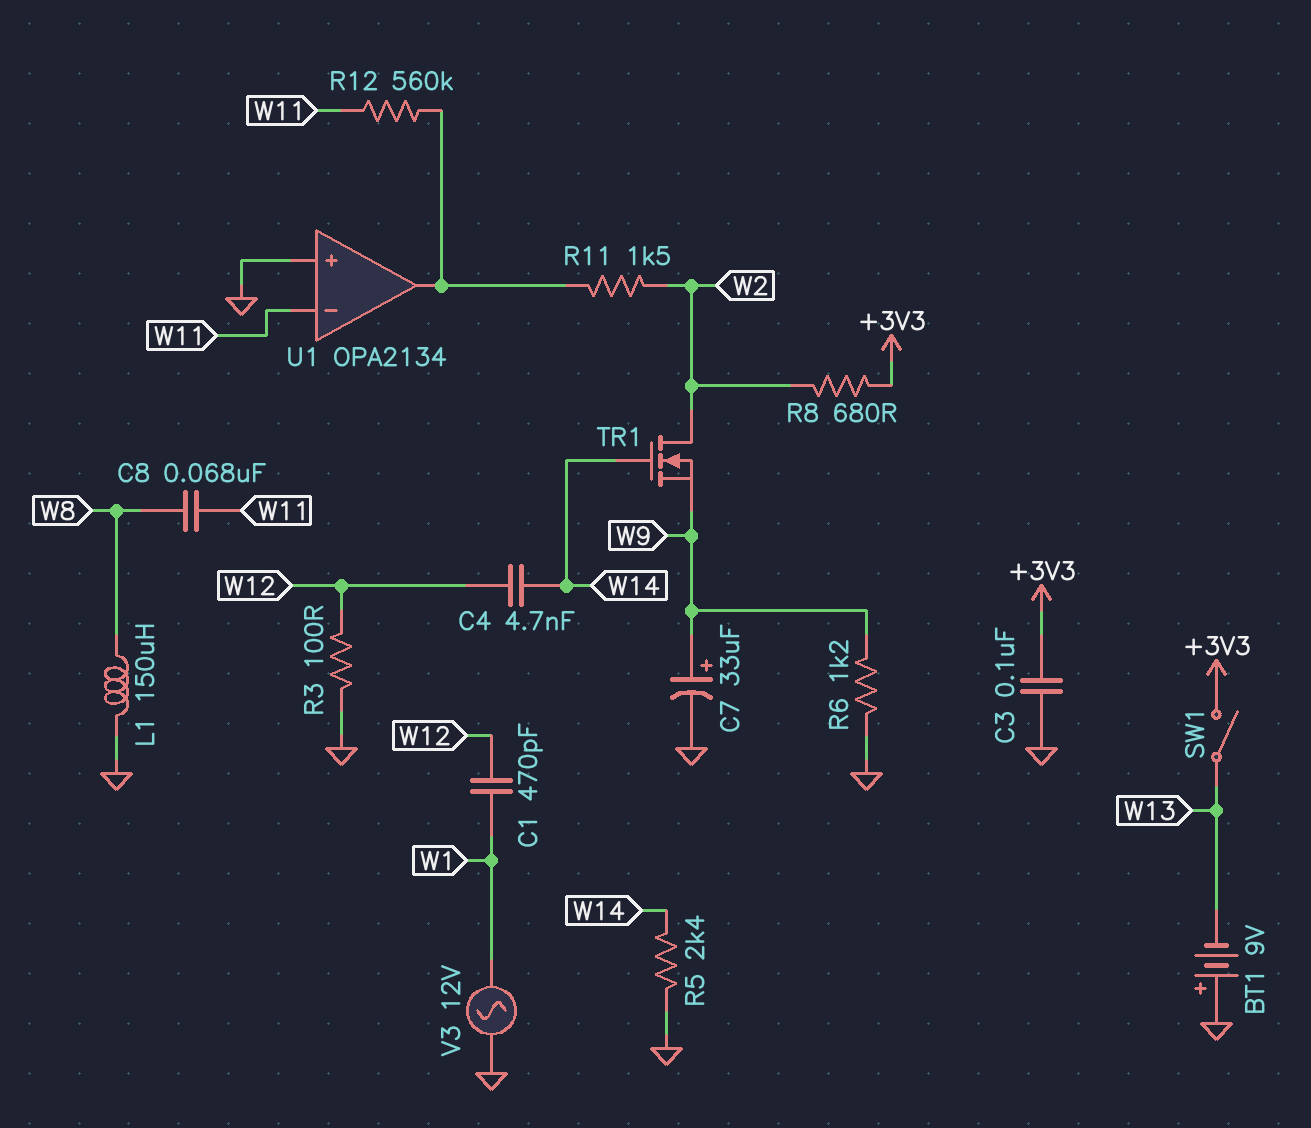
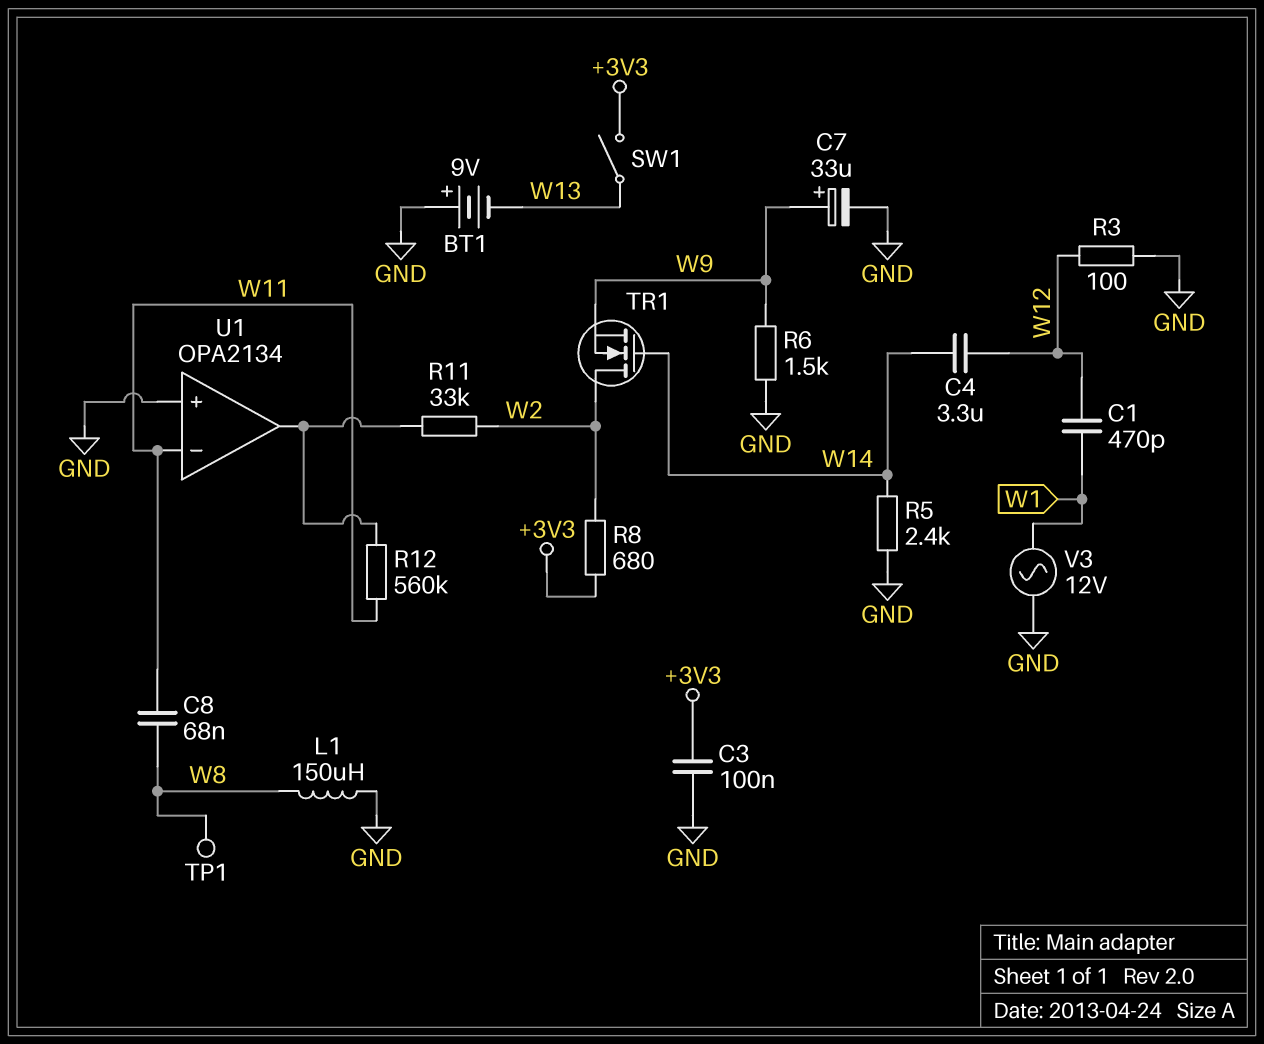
C4: 4.7nF (W12, W14) -> 3.3uF (W12, W14)
R6: 1.2k (GND, W9) -> 1.5k (GND, W9)
R11: 1.5k (U1/out, W2) -> 33k (U1/out, W2)
TP1: none -> test point (W8)

